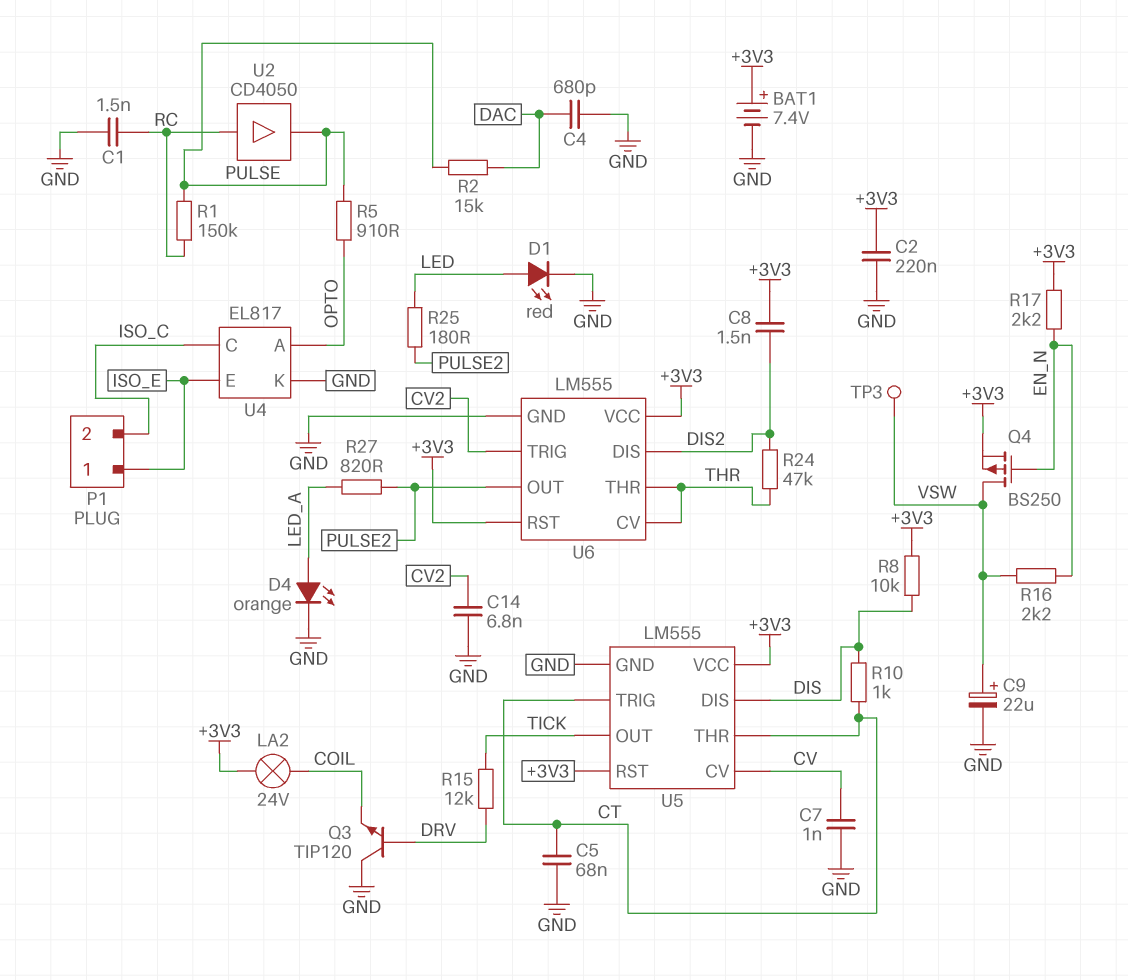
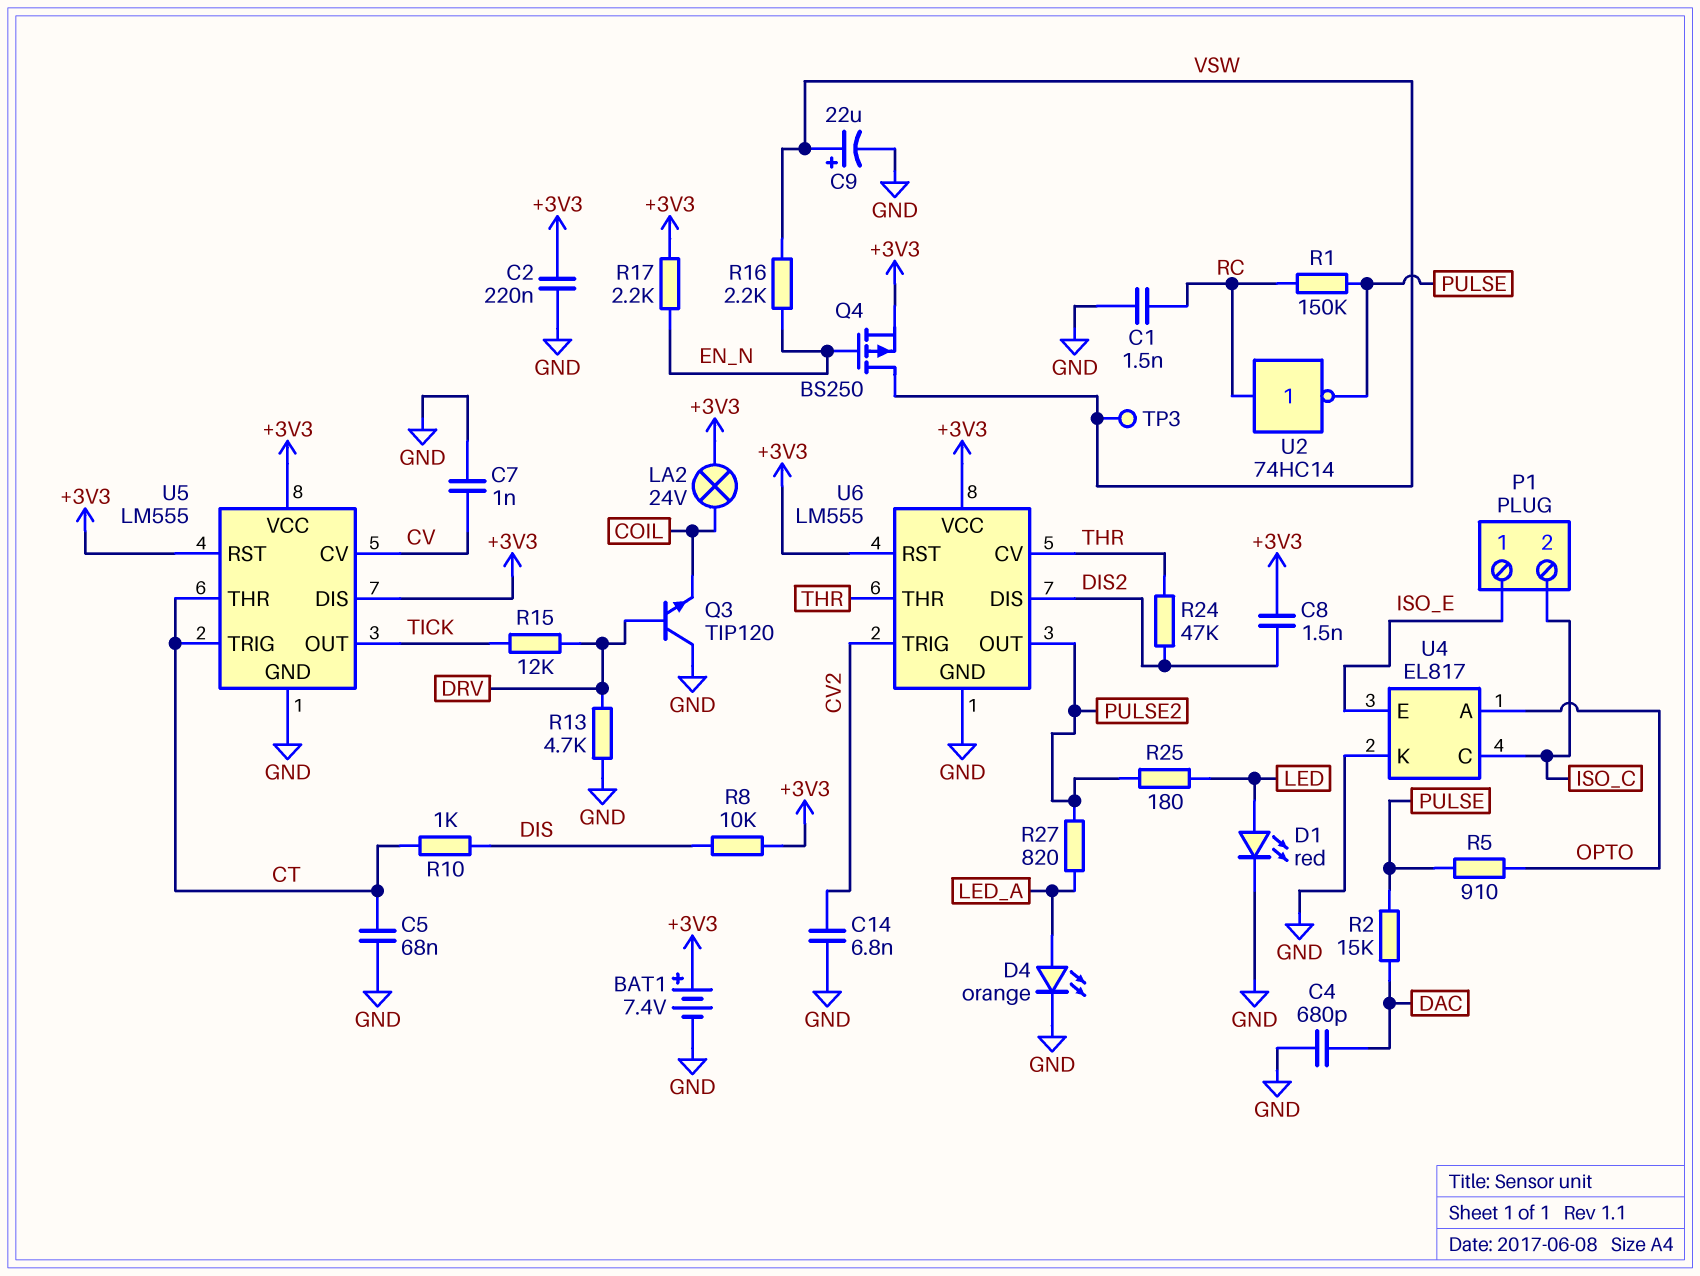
R13: none -> 4.7k (DRV, GND)
U2: buffer CD4050 (in RC, out PULSE) -> NOT 74HC14 (in RC, out PULSE)
U5 pin DIS: DIS -> +3V3

